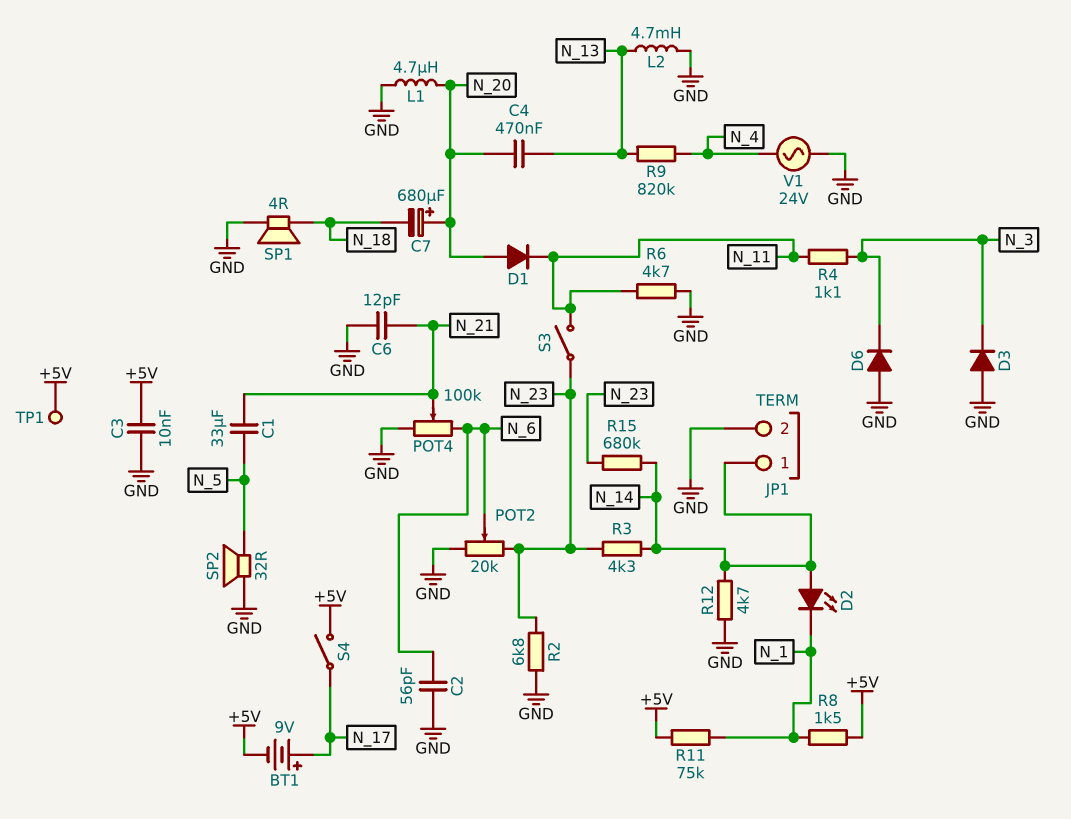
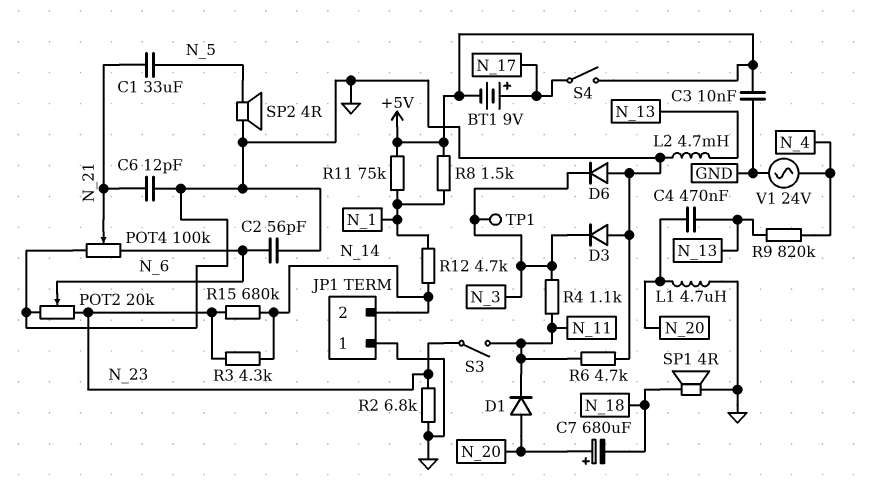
D2: LED (A N_14, K N_1) -> none
JP1 pin 1: N_14 -> GND
JP1 pin 2: GND -> N_14
R12: 4.7k (GND, N_14) -> 4.7k (N_1, N_14)
SP2: speaker 32R (GND, N_5) -> speaker 4R (GND, N_5)
TP1: test point (+5V) -> test point (N_3)

